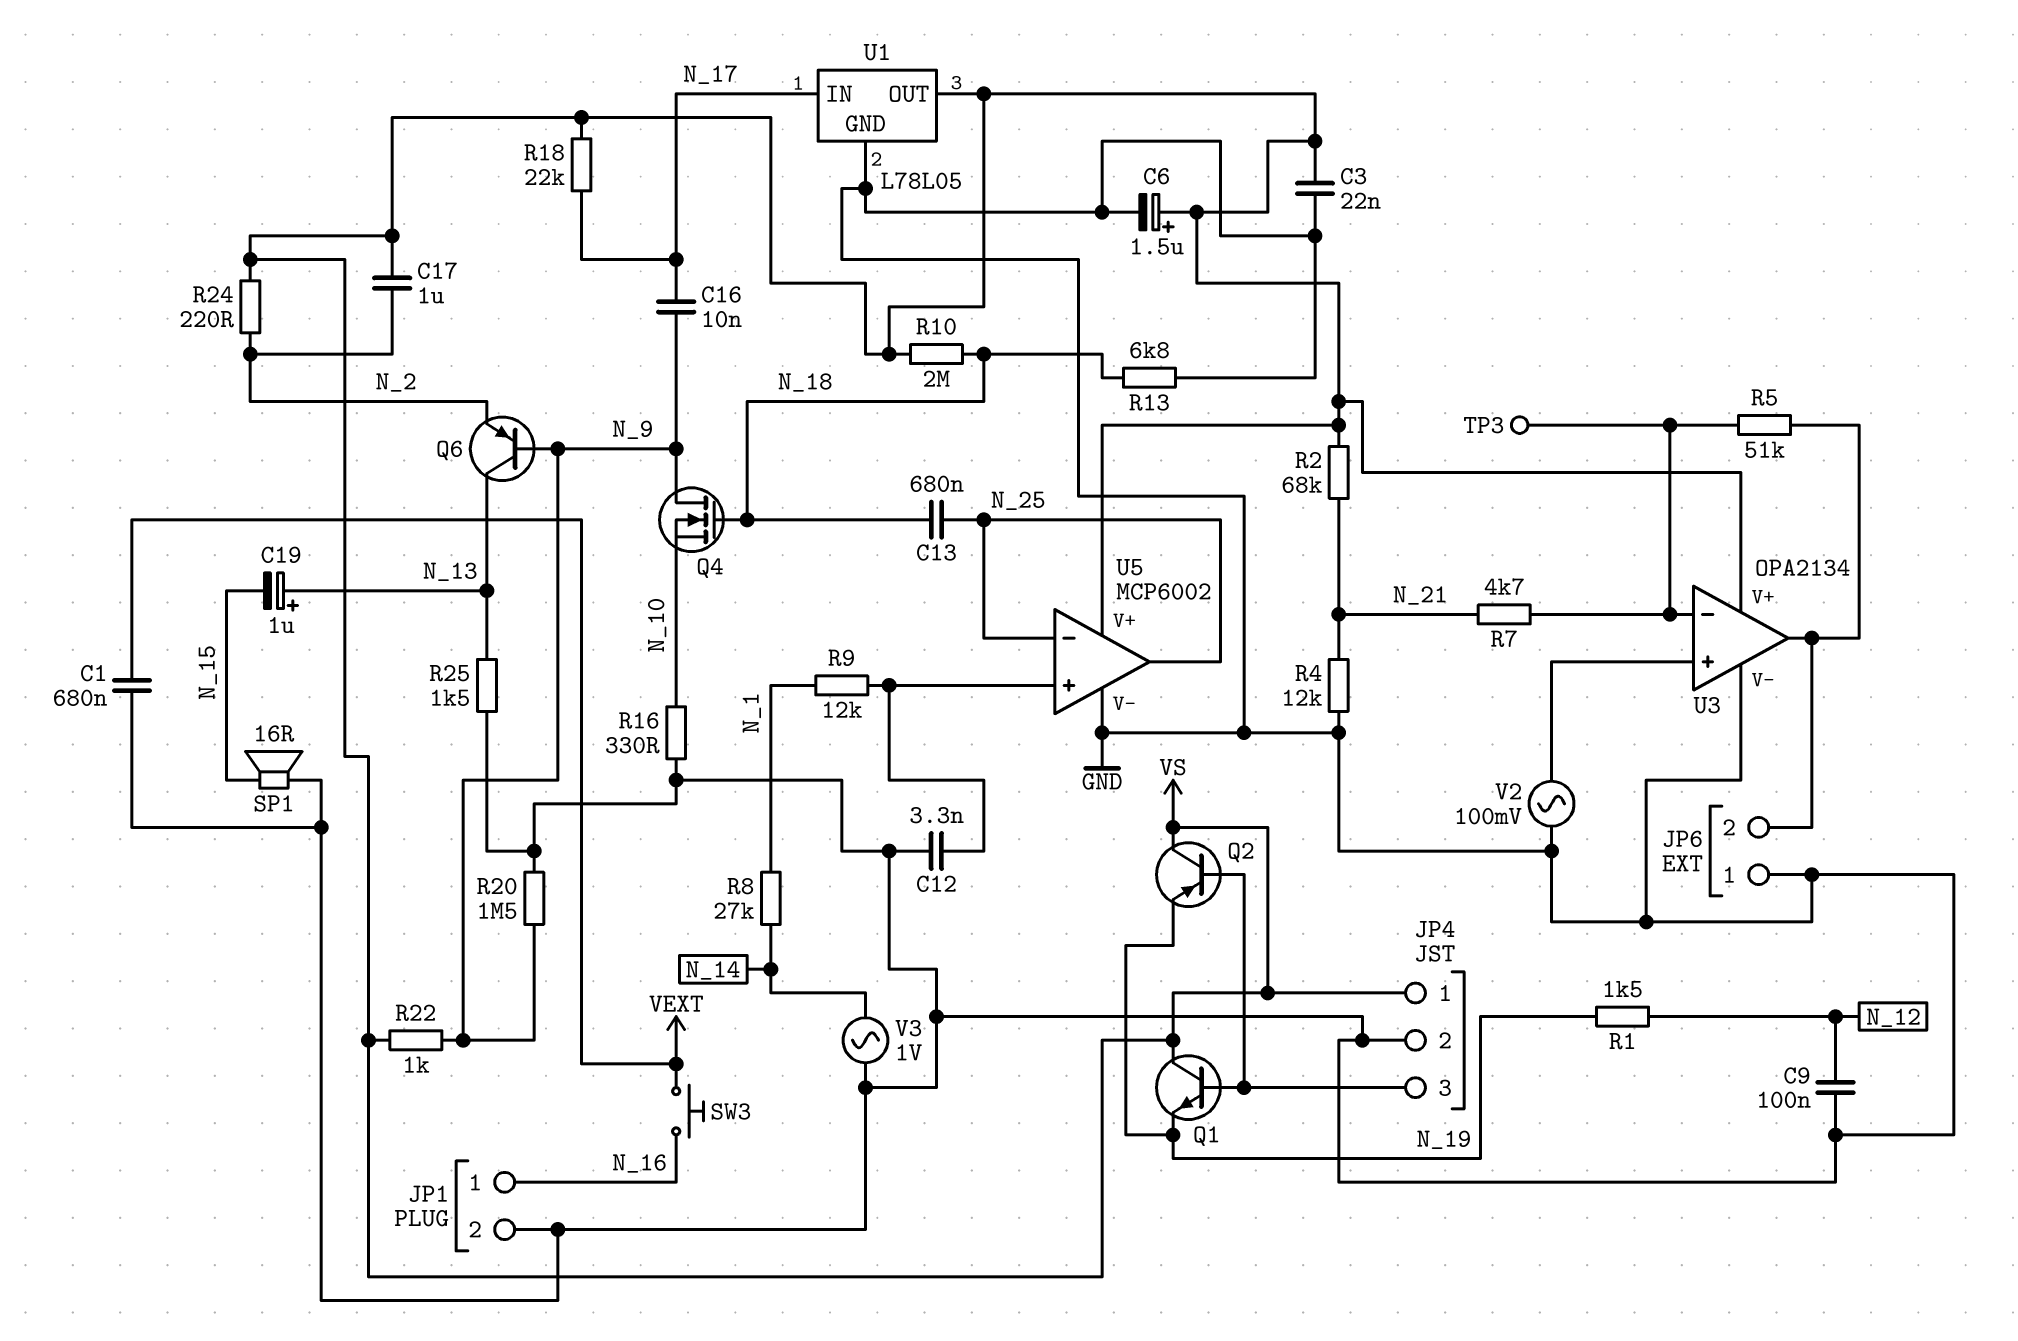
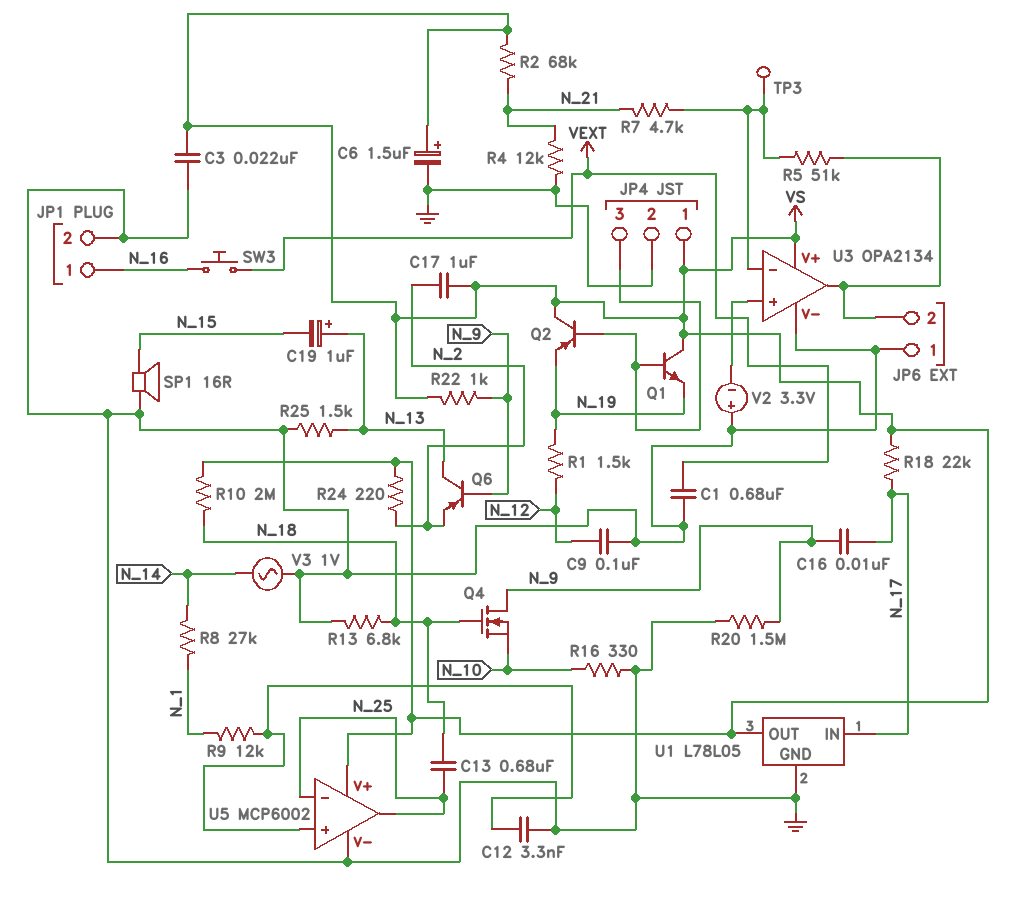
V2: AC 100mV (GND, U3/in+) -> 3.3V (plus GND, minus U3/in+)

